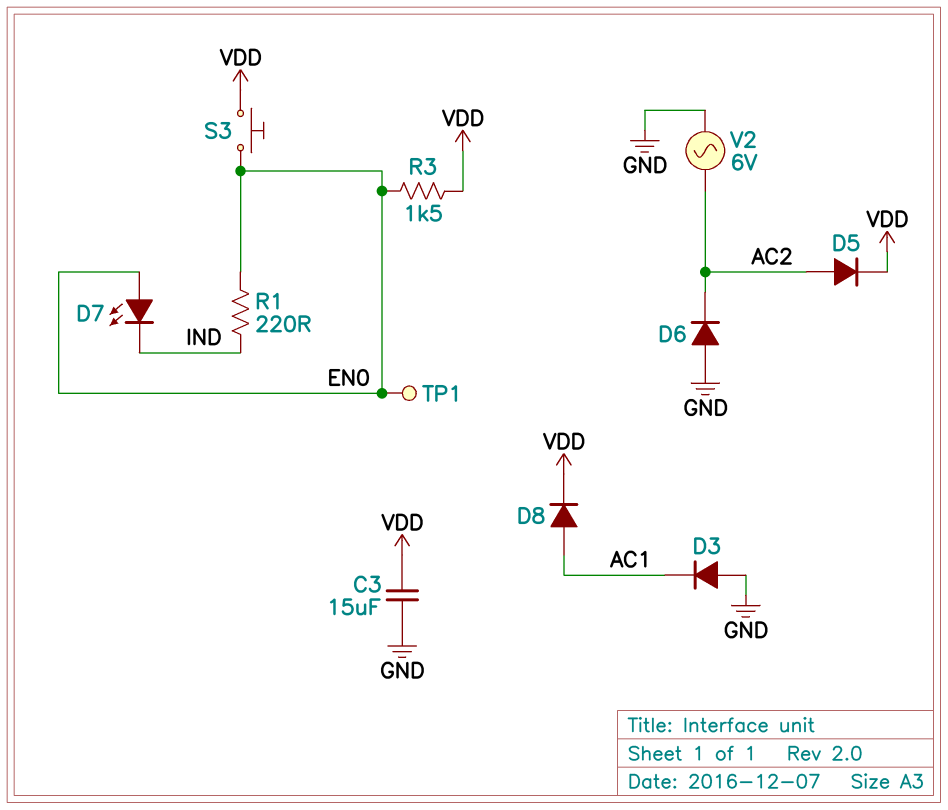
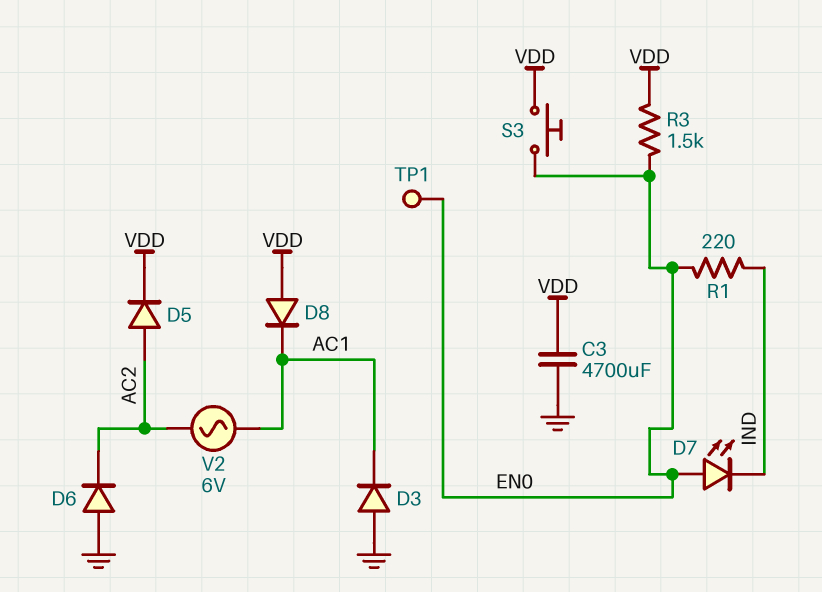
C3: 15uF (GND, VDD) -> 4700uF (GND, VDD)
D8: diode (A AC1, K VDD) -> diode (A VDD, K AC1)
V2: AC 6V (AC2, GND) -> AC 6V (AC1, AC2)

